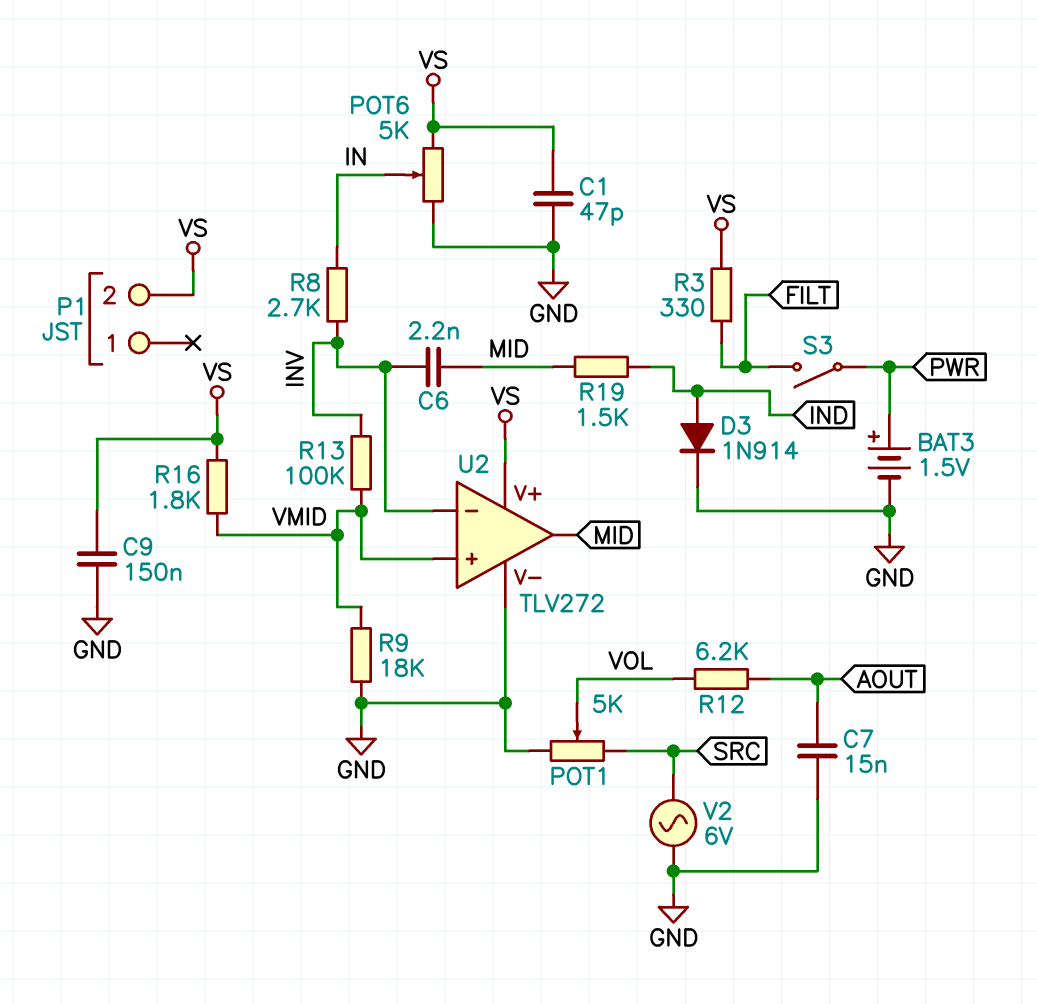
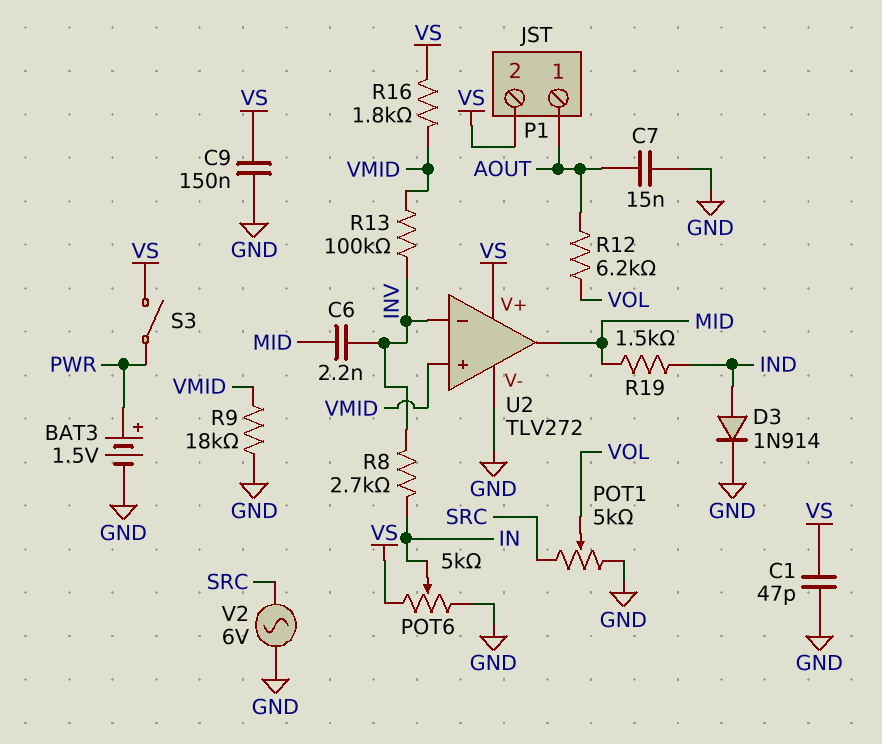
P1 pin 1: none -> AOUT
R3: 330 (FILT, VS) -> none
S3: switch (FILT, PWR) -> switch (PWR, VS)

